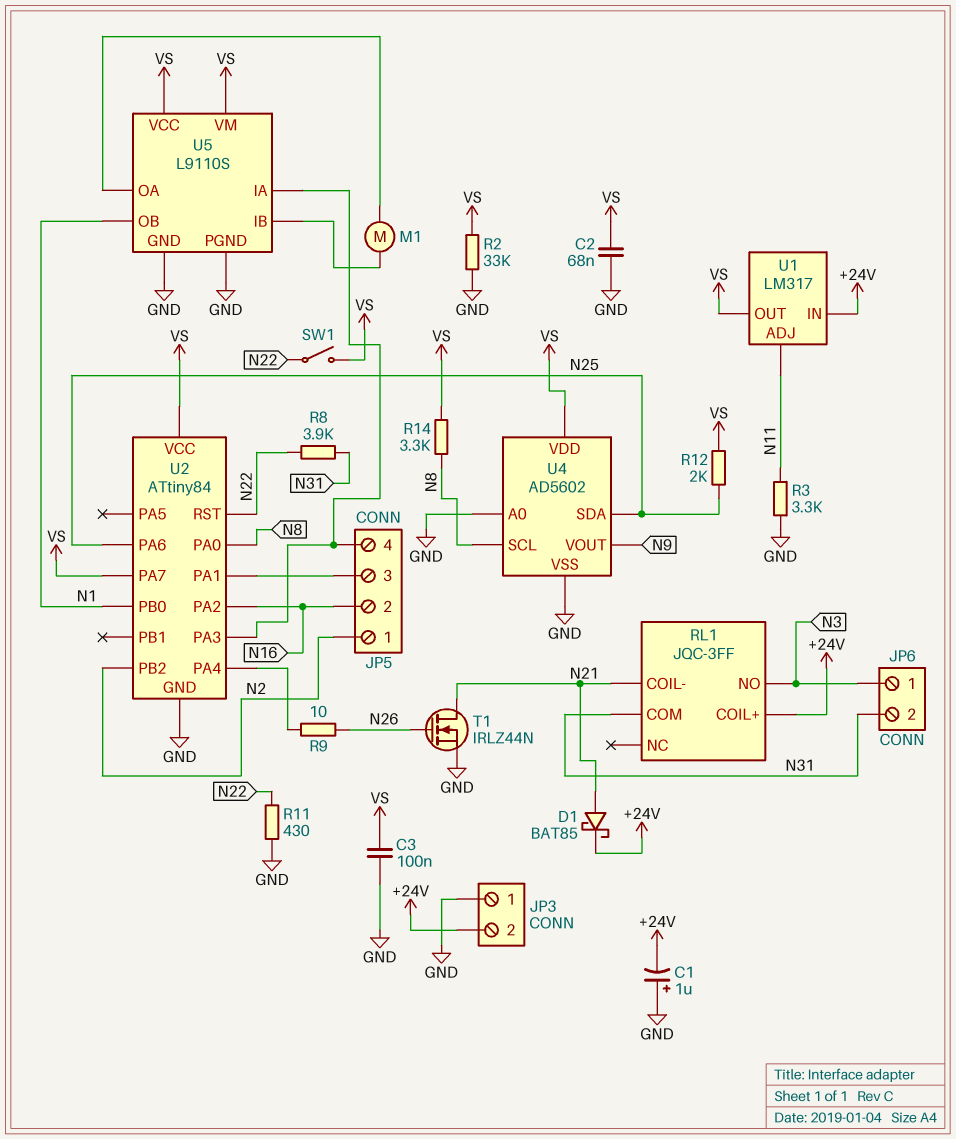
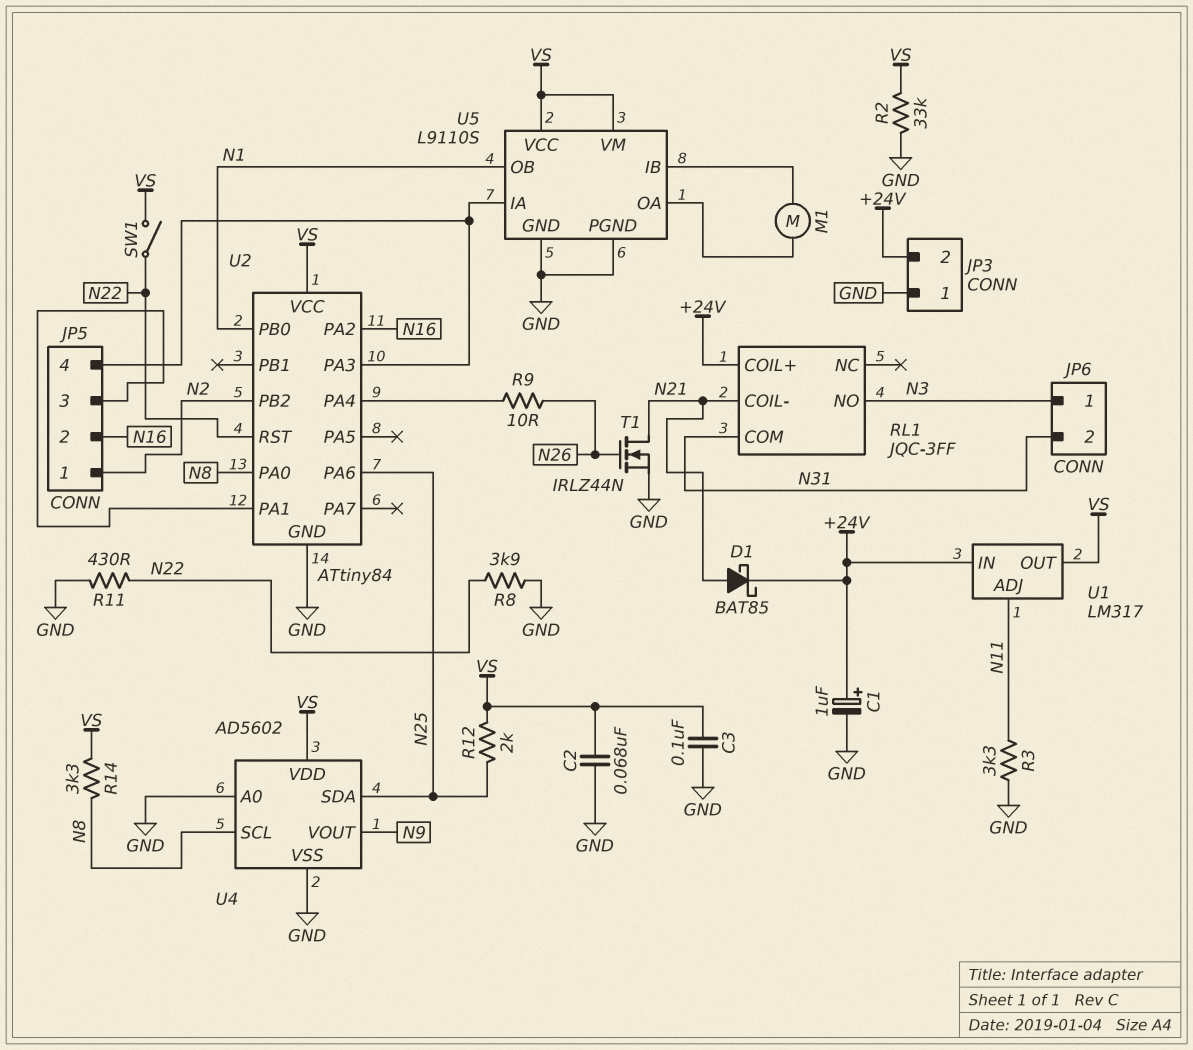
C1: 1uF (plus GND, minus +24V) -> 1uF (plus +24V, minus GND)
R8: 3.9k (N22, N31) -> 3.9k (GND, N22)
U2 pin PA7: VS -> none

